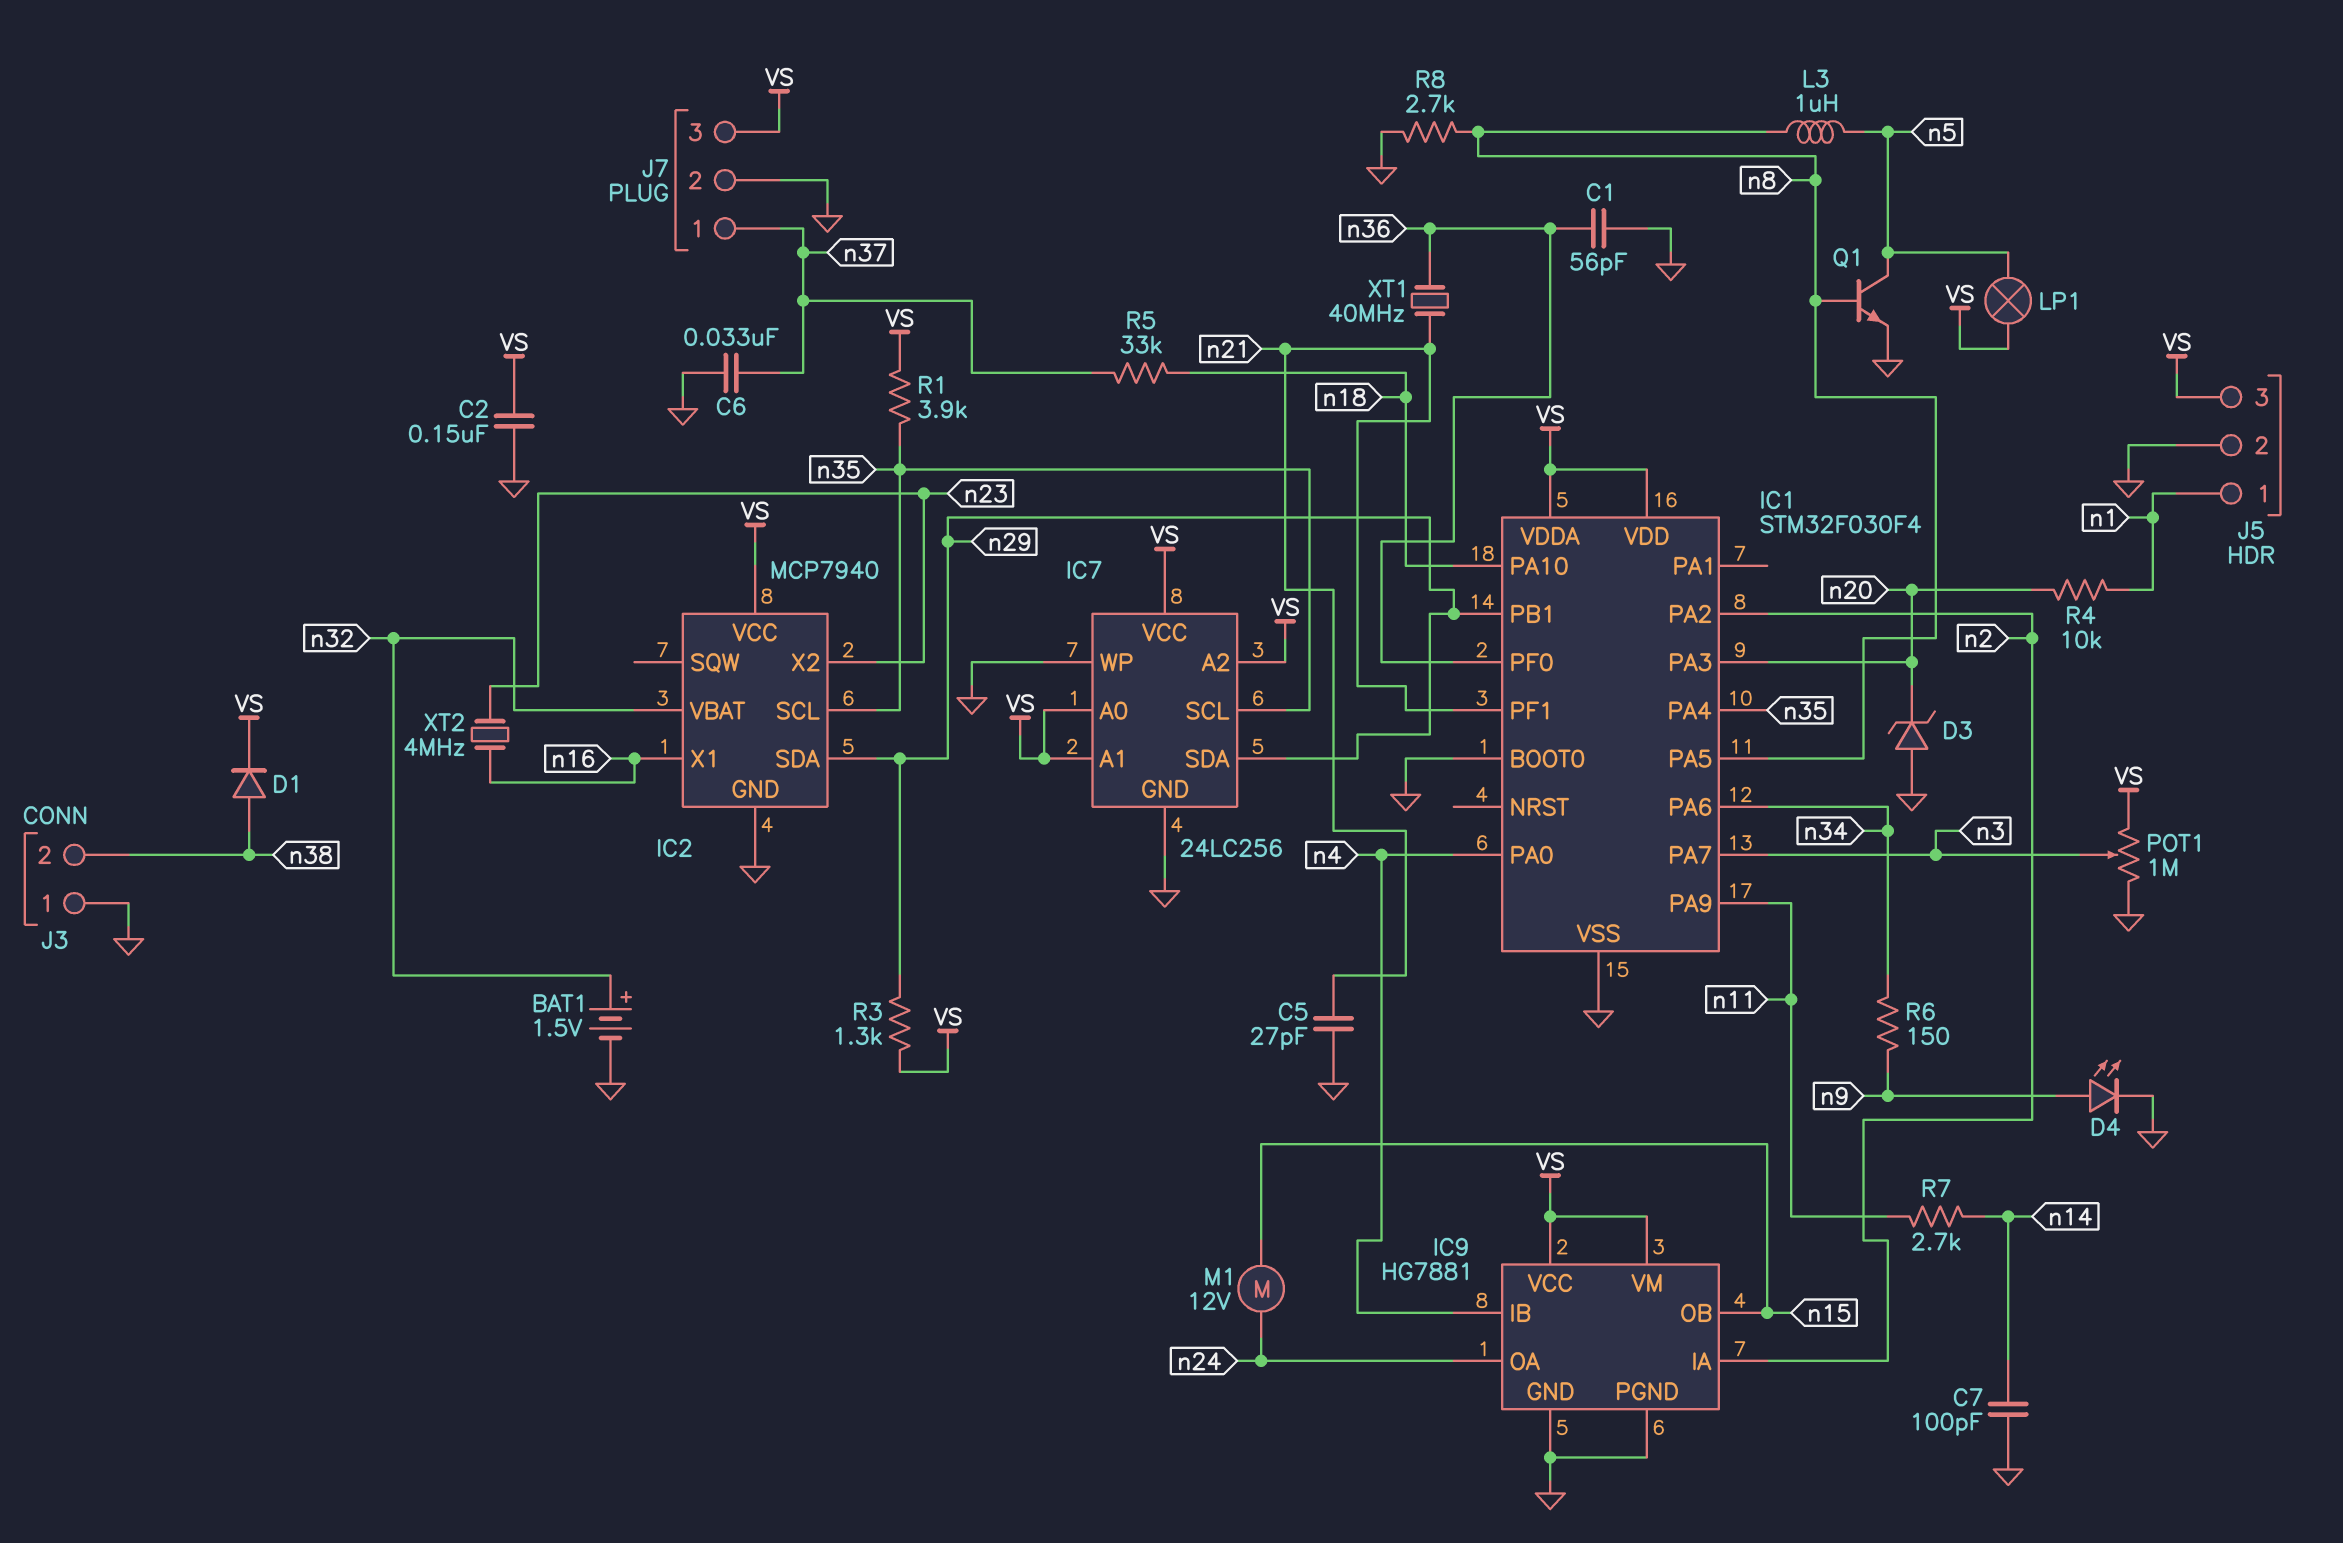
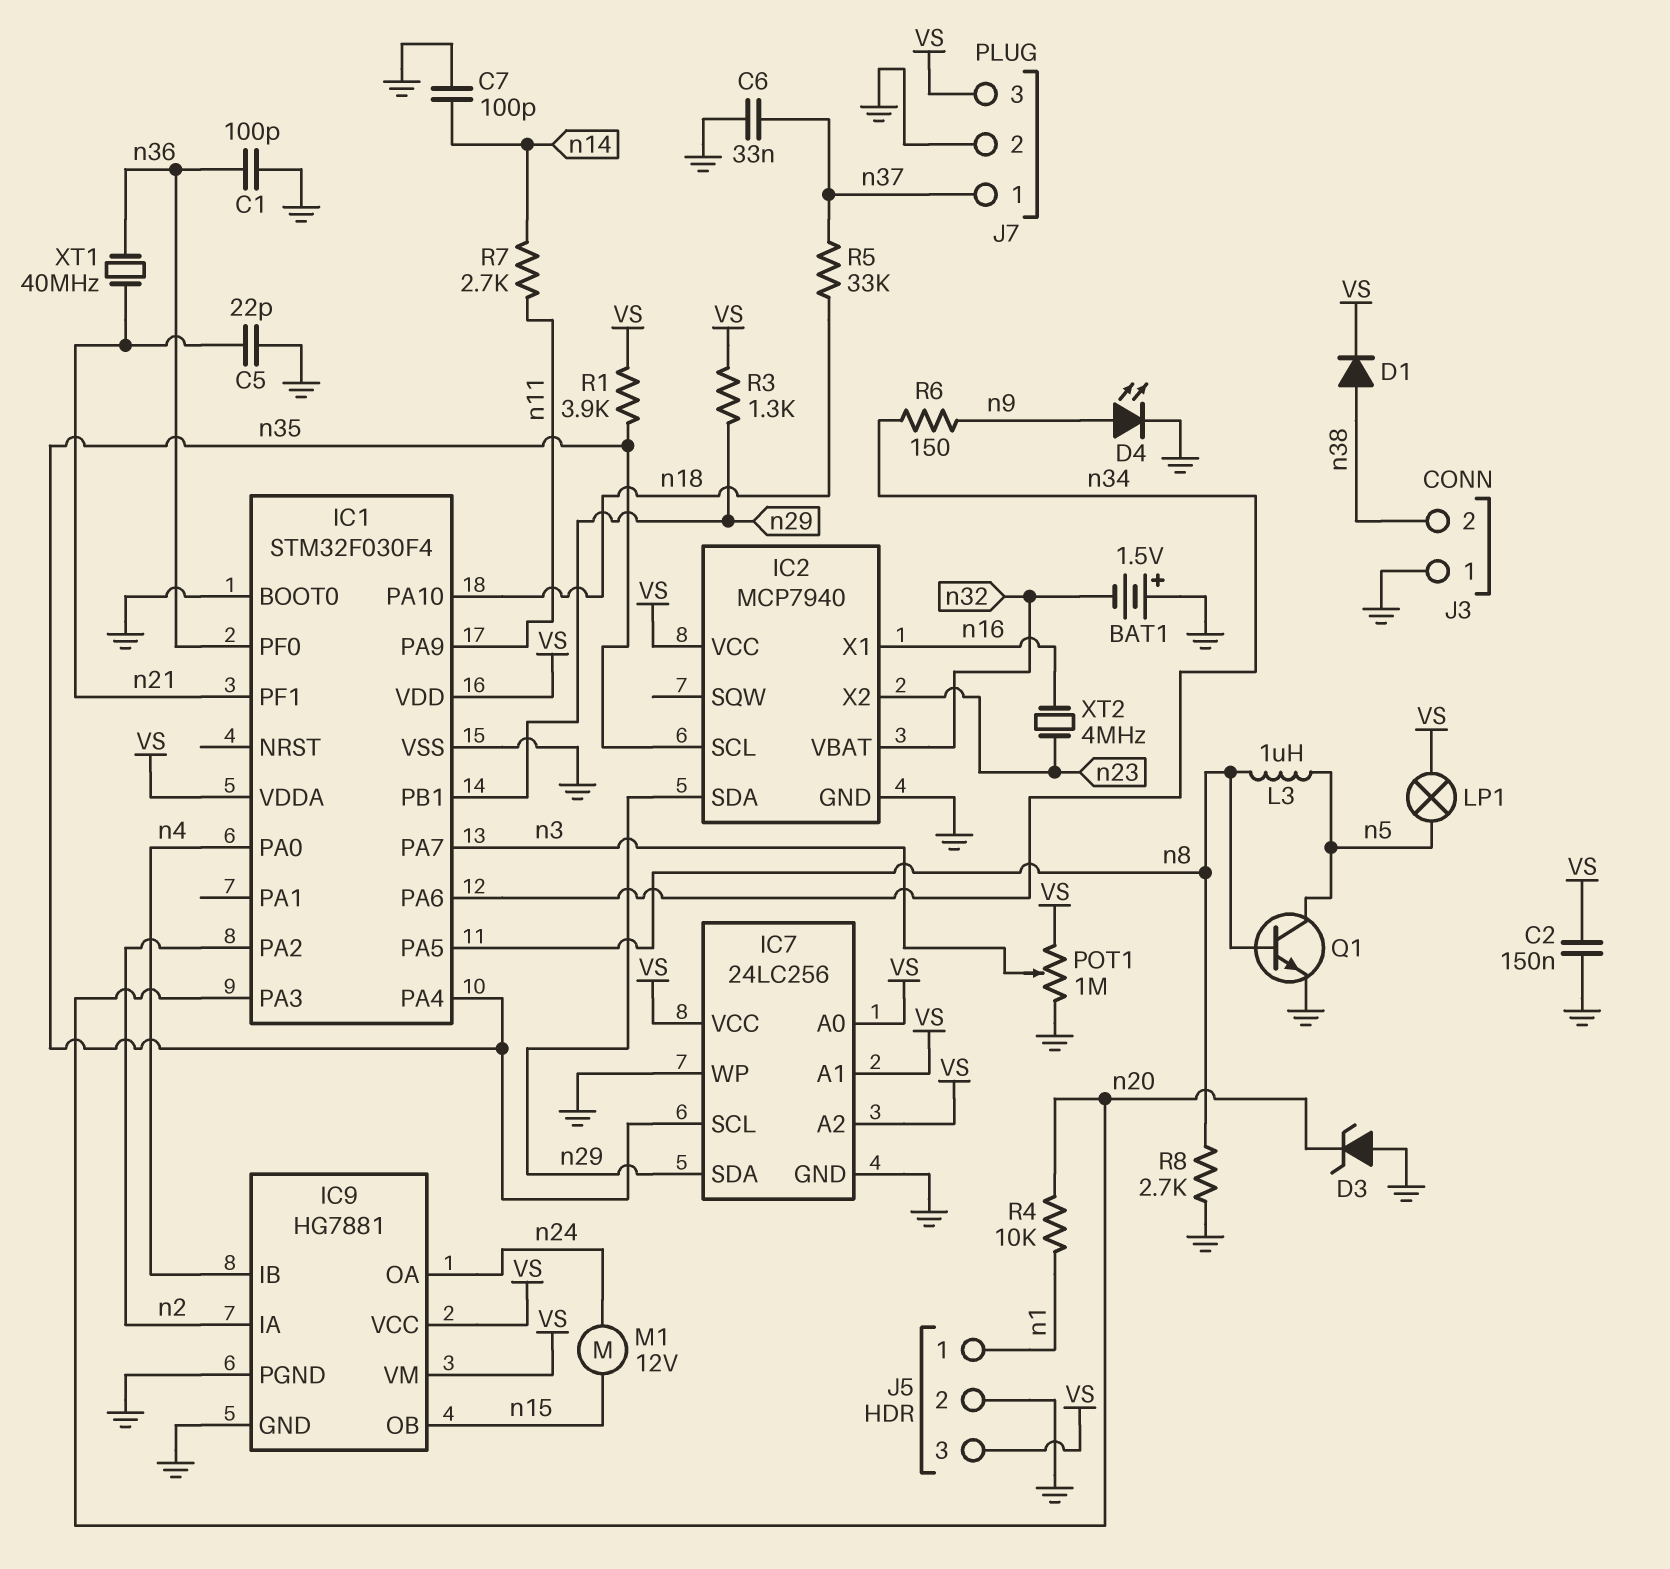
BAT1: 1.5V (plus n32, minus GND) -> 1.5V (plus GND, minus n32)
C1: 56pF (GND, n36) -> 100pF (GND, n36)
C5: 27pF (GND, n21) -> 22pF (GND, n21)

